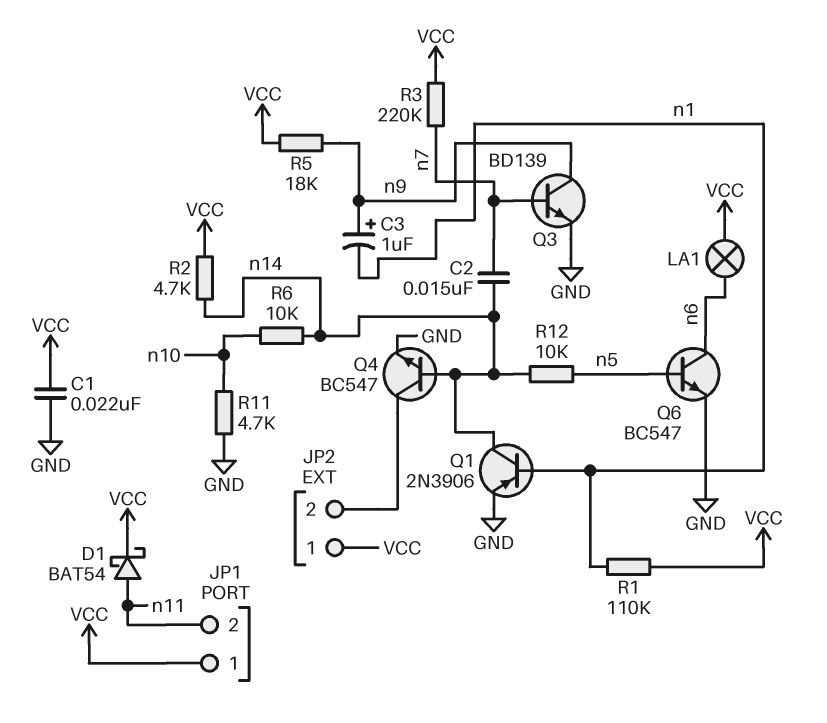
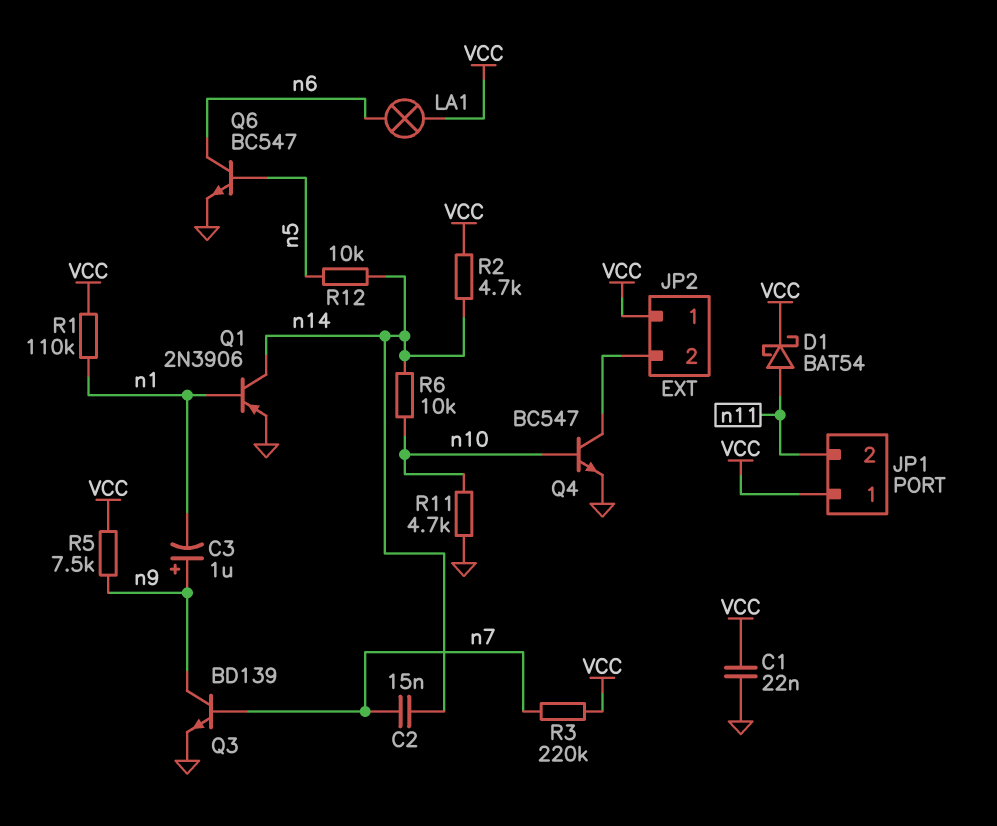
Q4: NPN BC547 (B n14, C JP2/2, E GND) -> NPN BC547 (B n10, C JP2/2, E GND)
R5: 18k (VCC, n9) -> 7.5k (VCC, n9)

